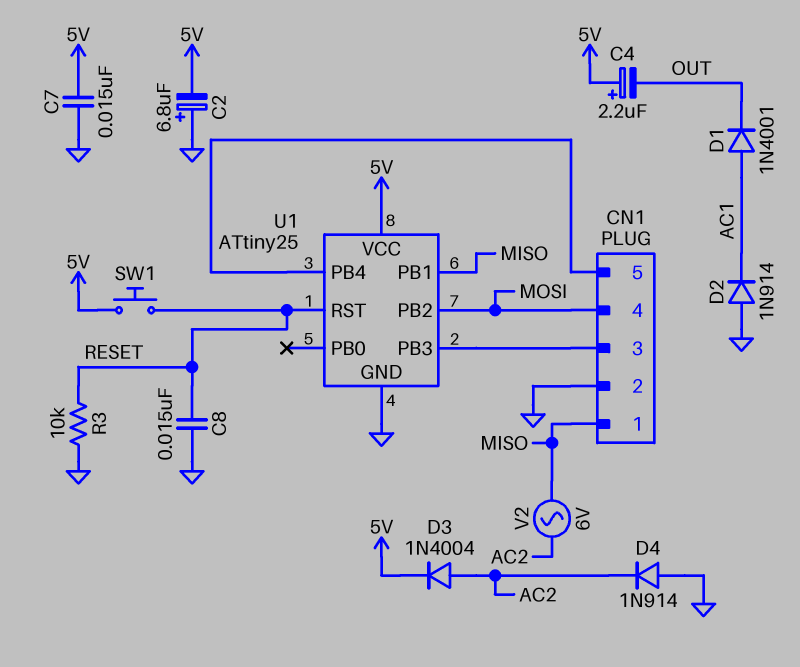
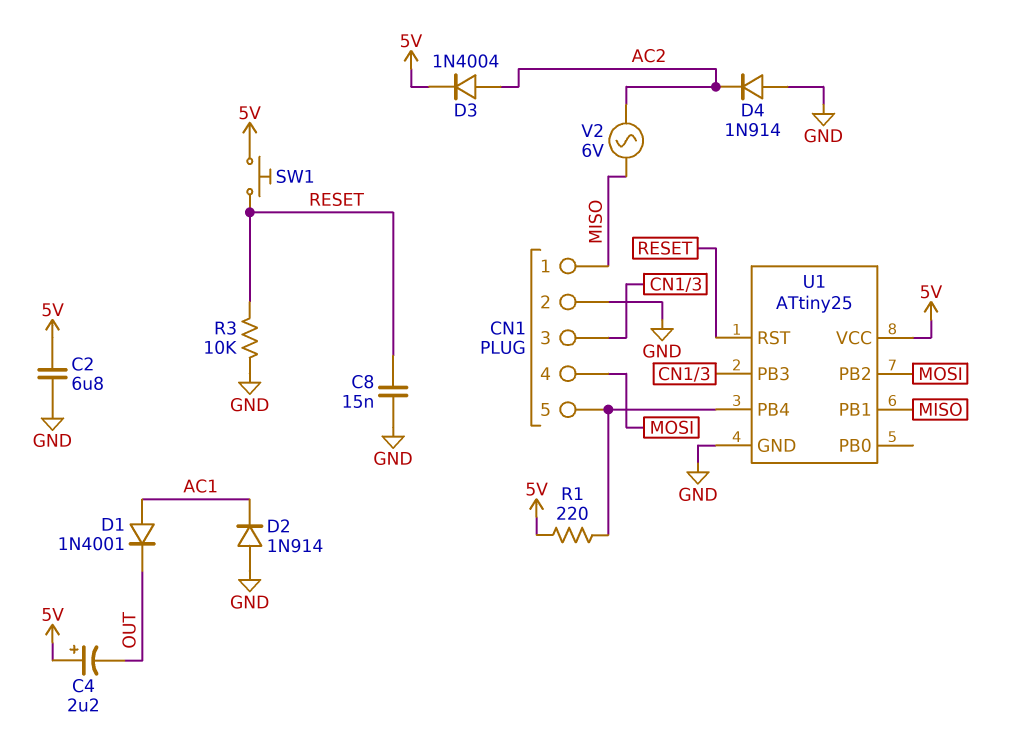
C2: 6.8uF (plus GND, minus 5V) -> 6.8uF (5V, GND)
C7: 15nF (5V, GND) -> none
R1: none -> 220 (5V, CN1/5)

